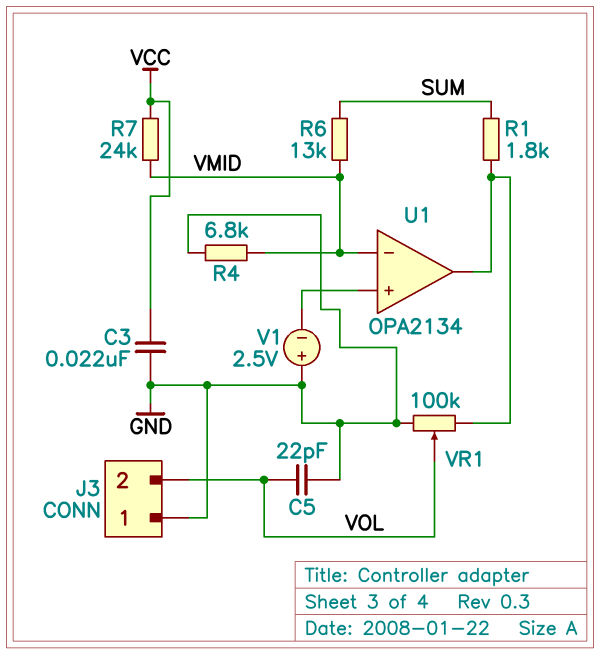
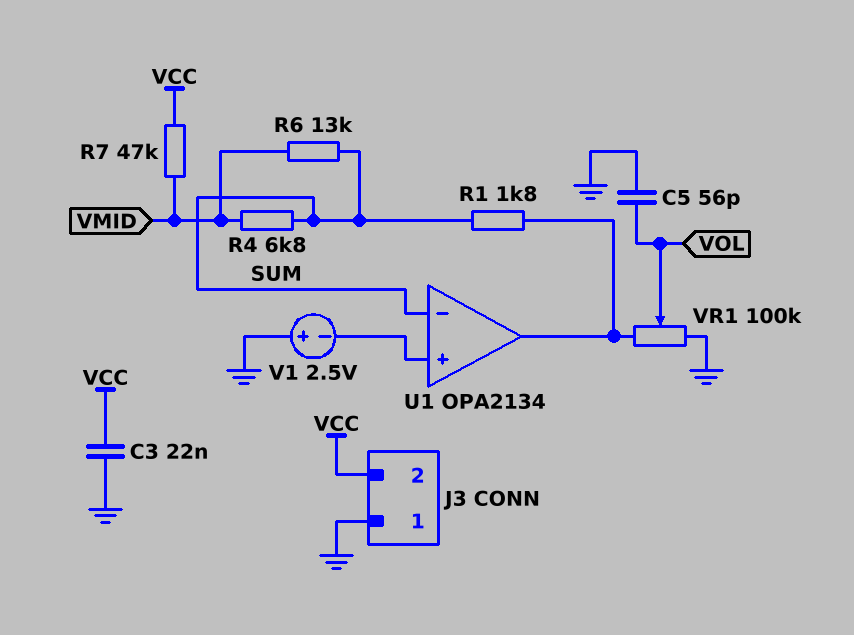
C5: 22pF (GND, VOL) -> 56pF (GND, VOL)
J3 pin 2: VOL -> VCC
R4: 6.8k (GND, VMID) -> 6.8k (SUM, VMID)
R7: 24k (VCC, VMID) -> 47k (VCC, VMID)
U1 pin in-: VMID -> SUM

